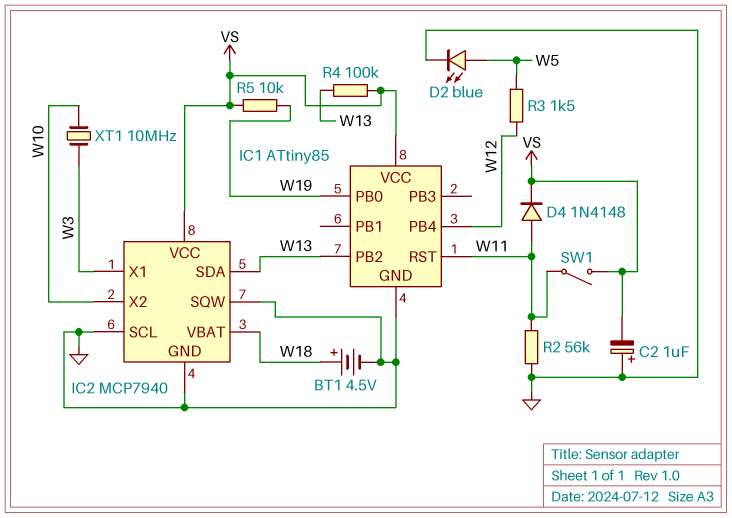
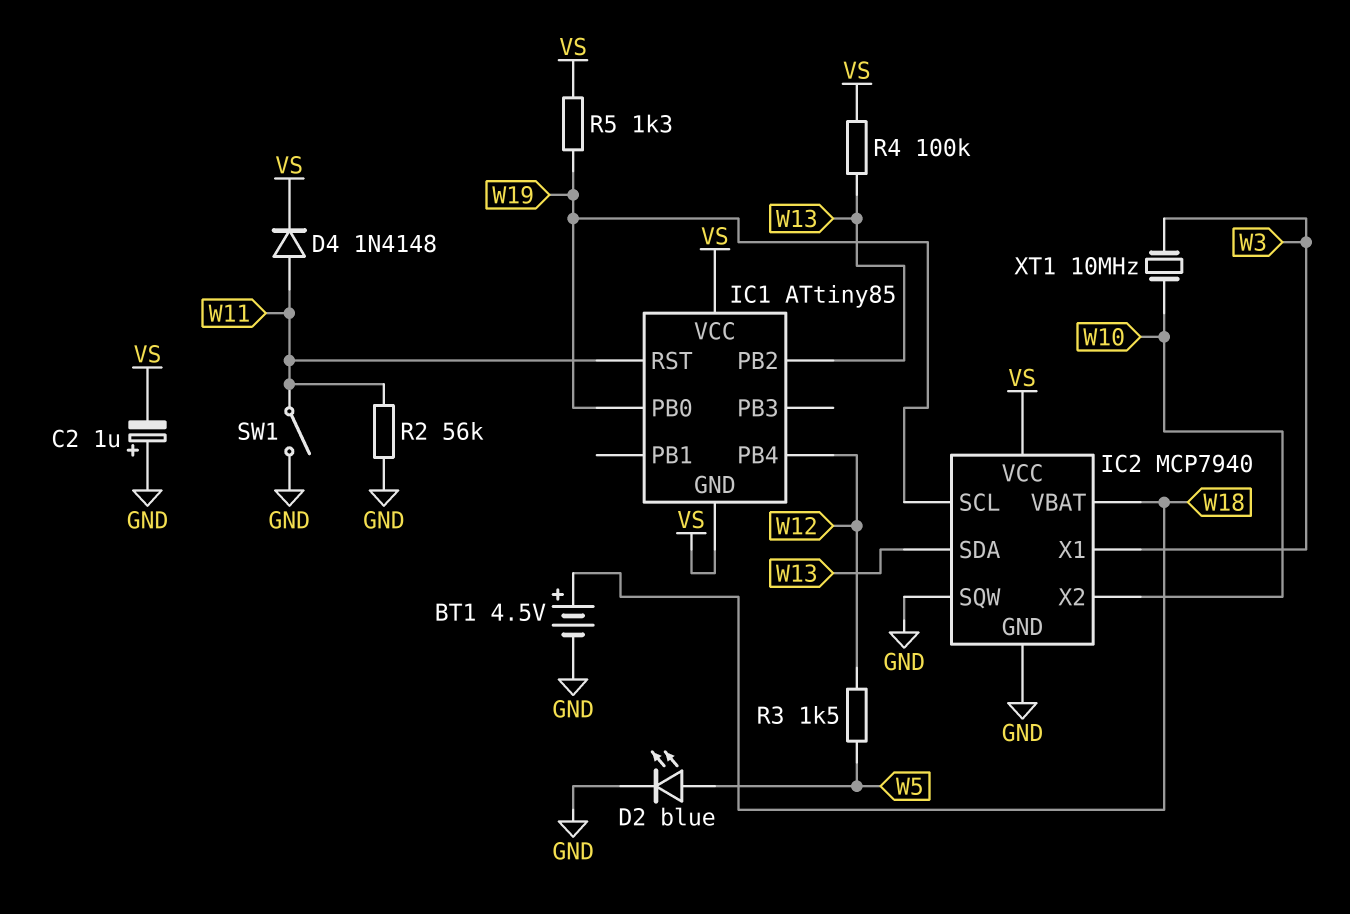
IC1 pin GND: GND -> VS
IC2 pin SCL: GND -> W19
R5: 10k (VS, W19) -> 1.3k (VS, W19)
SW1: switch (VS, W11) -> switch (GND, W11)

